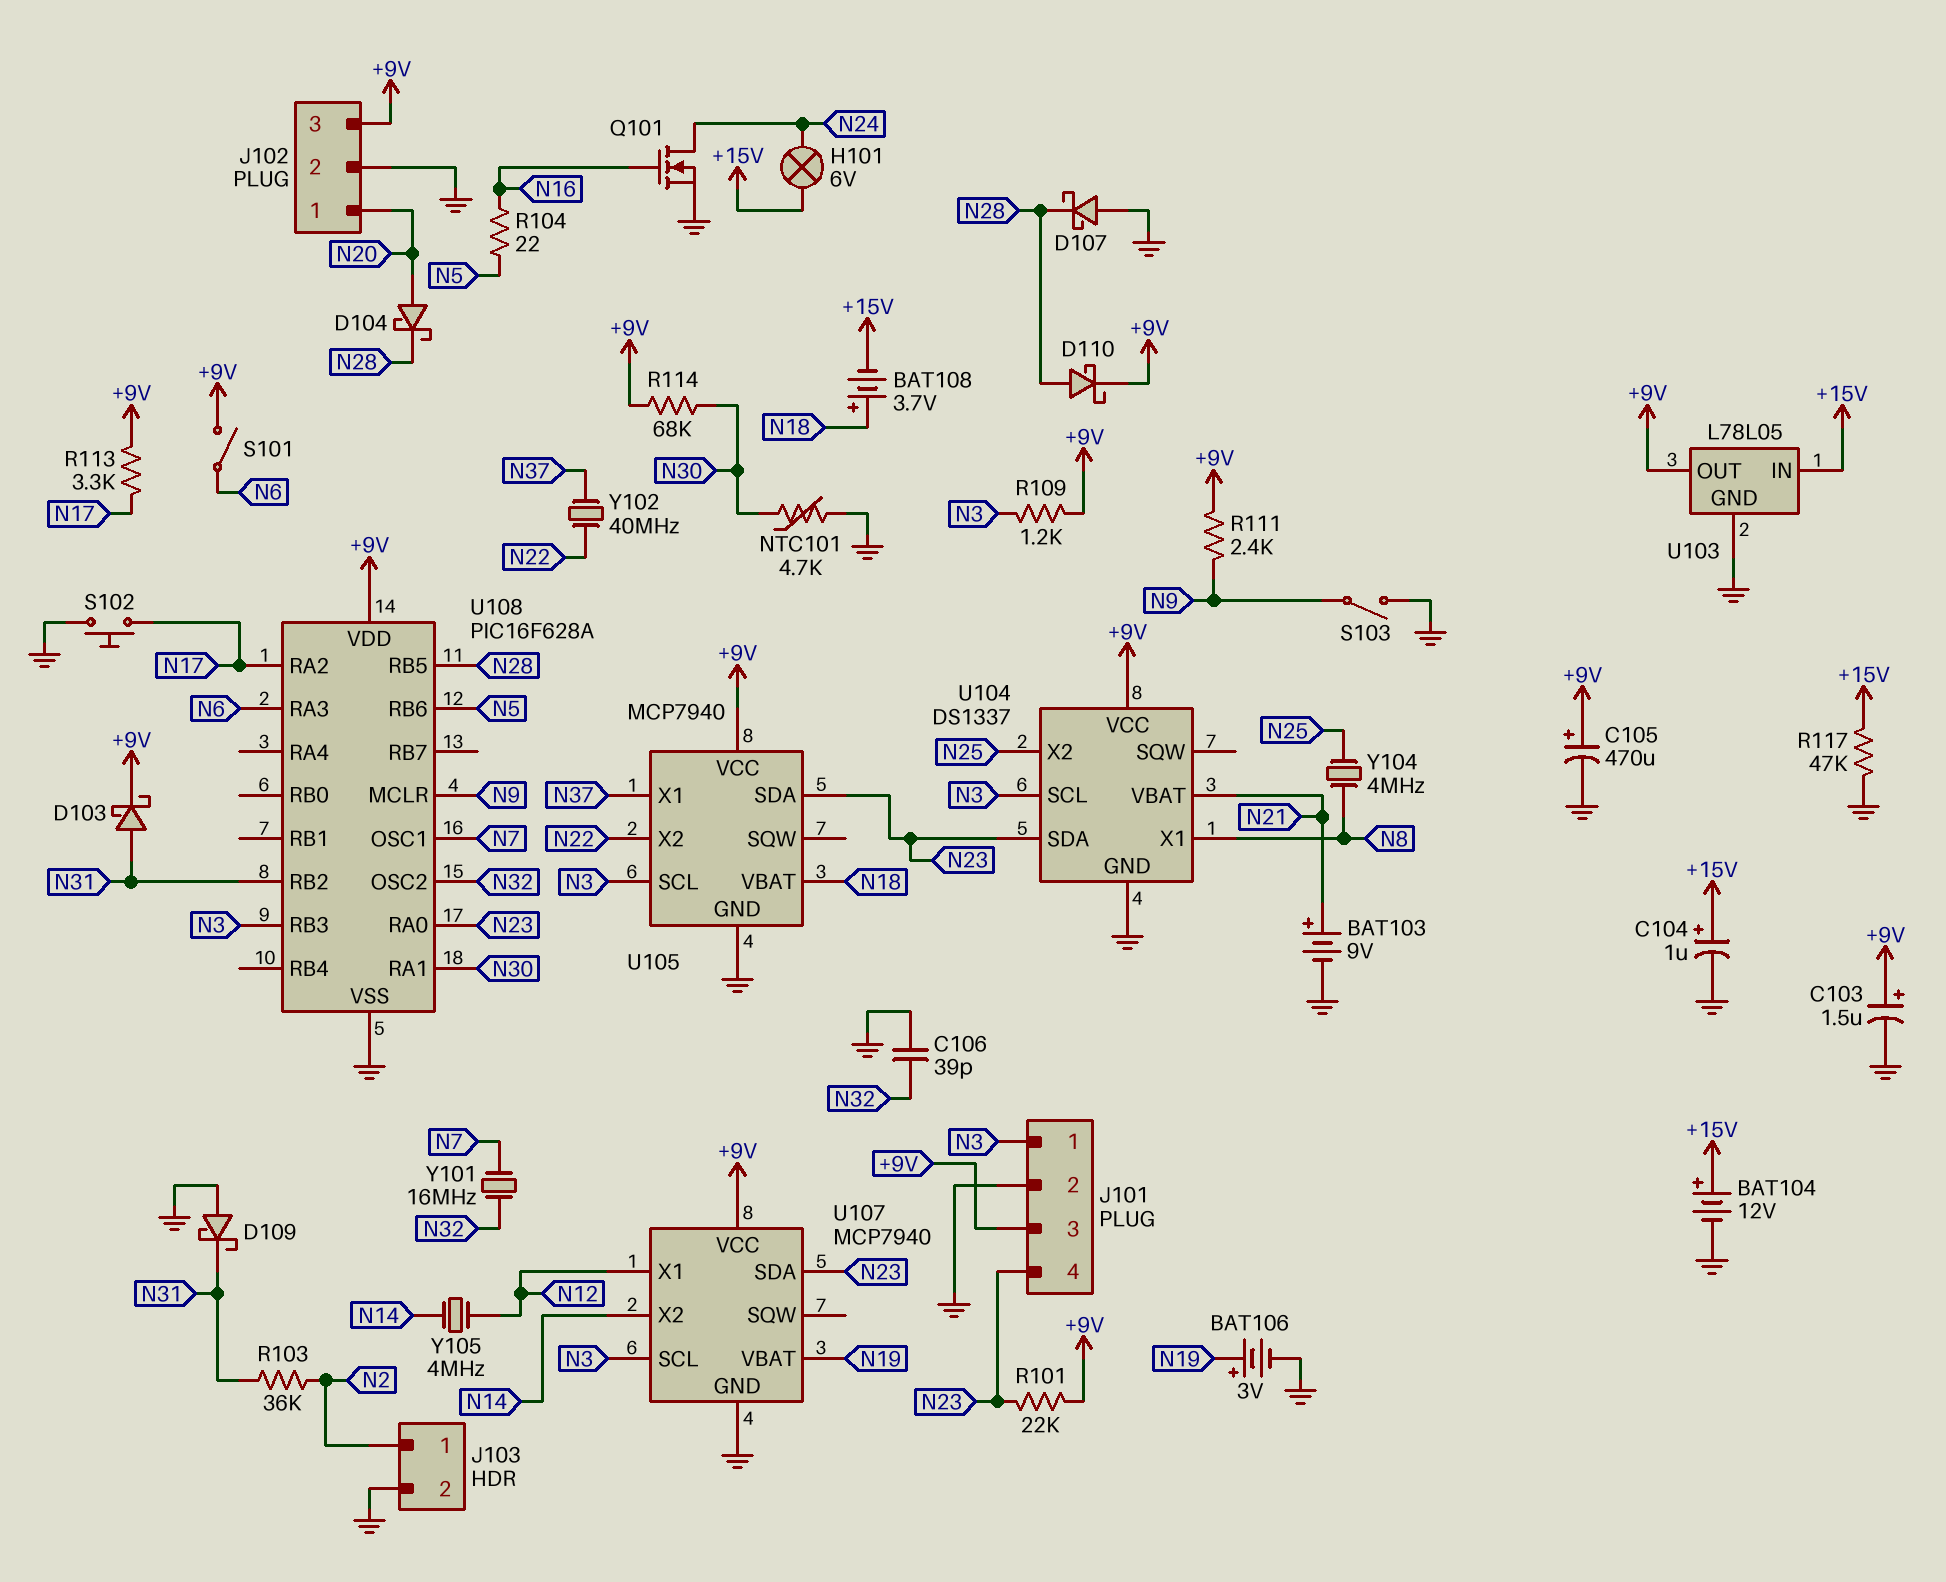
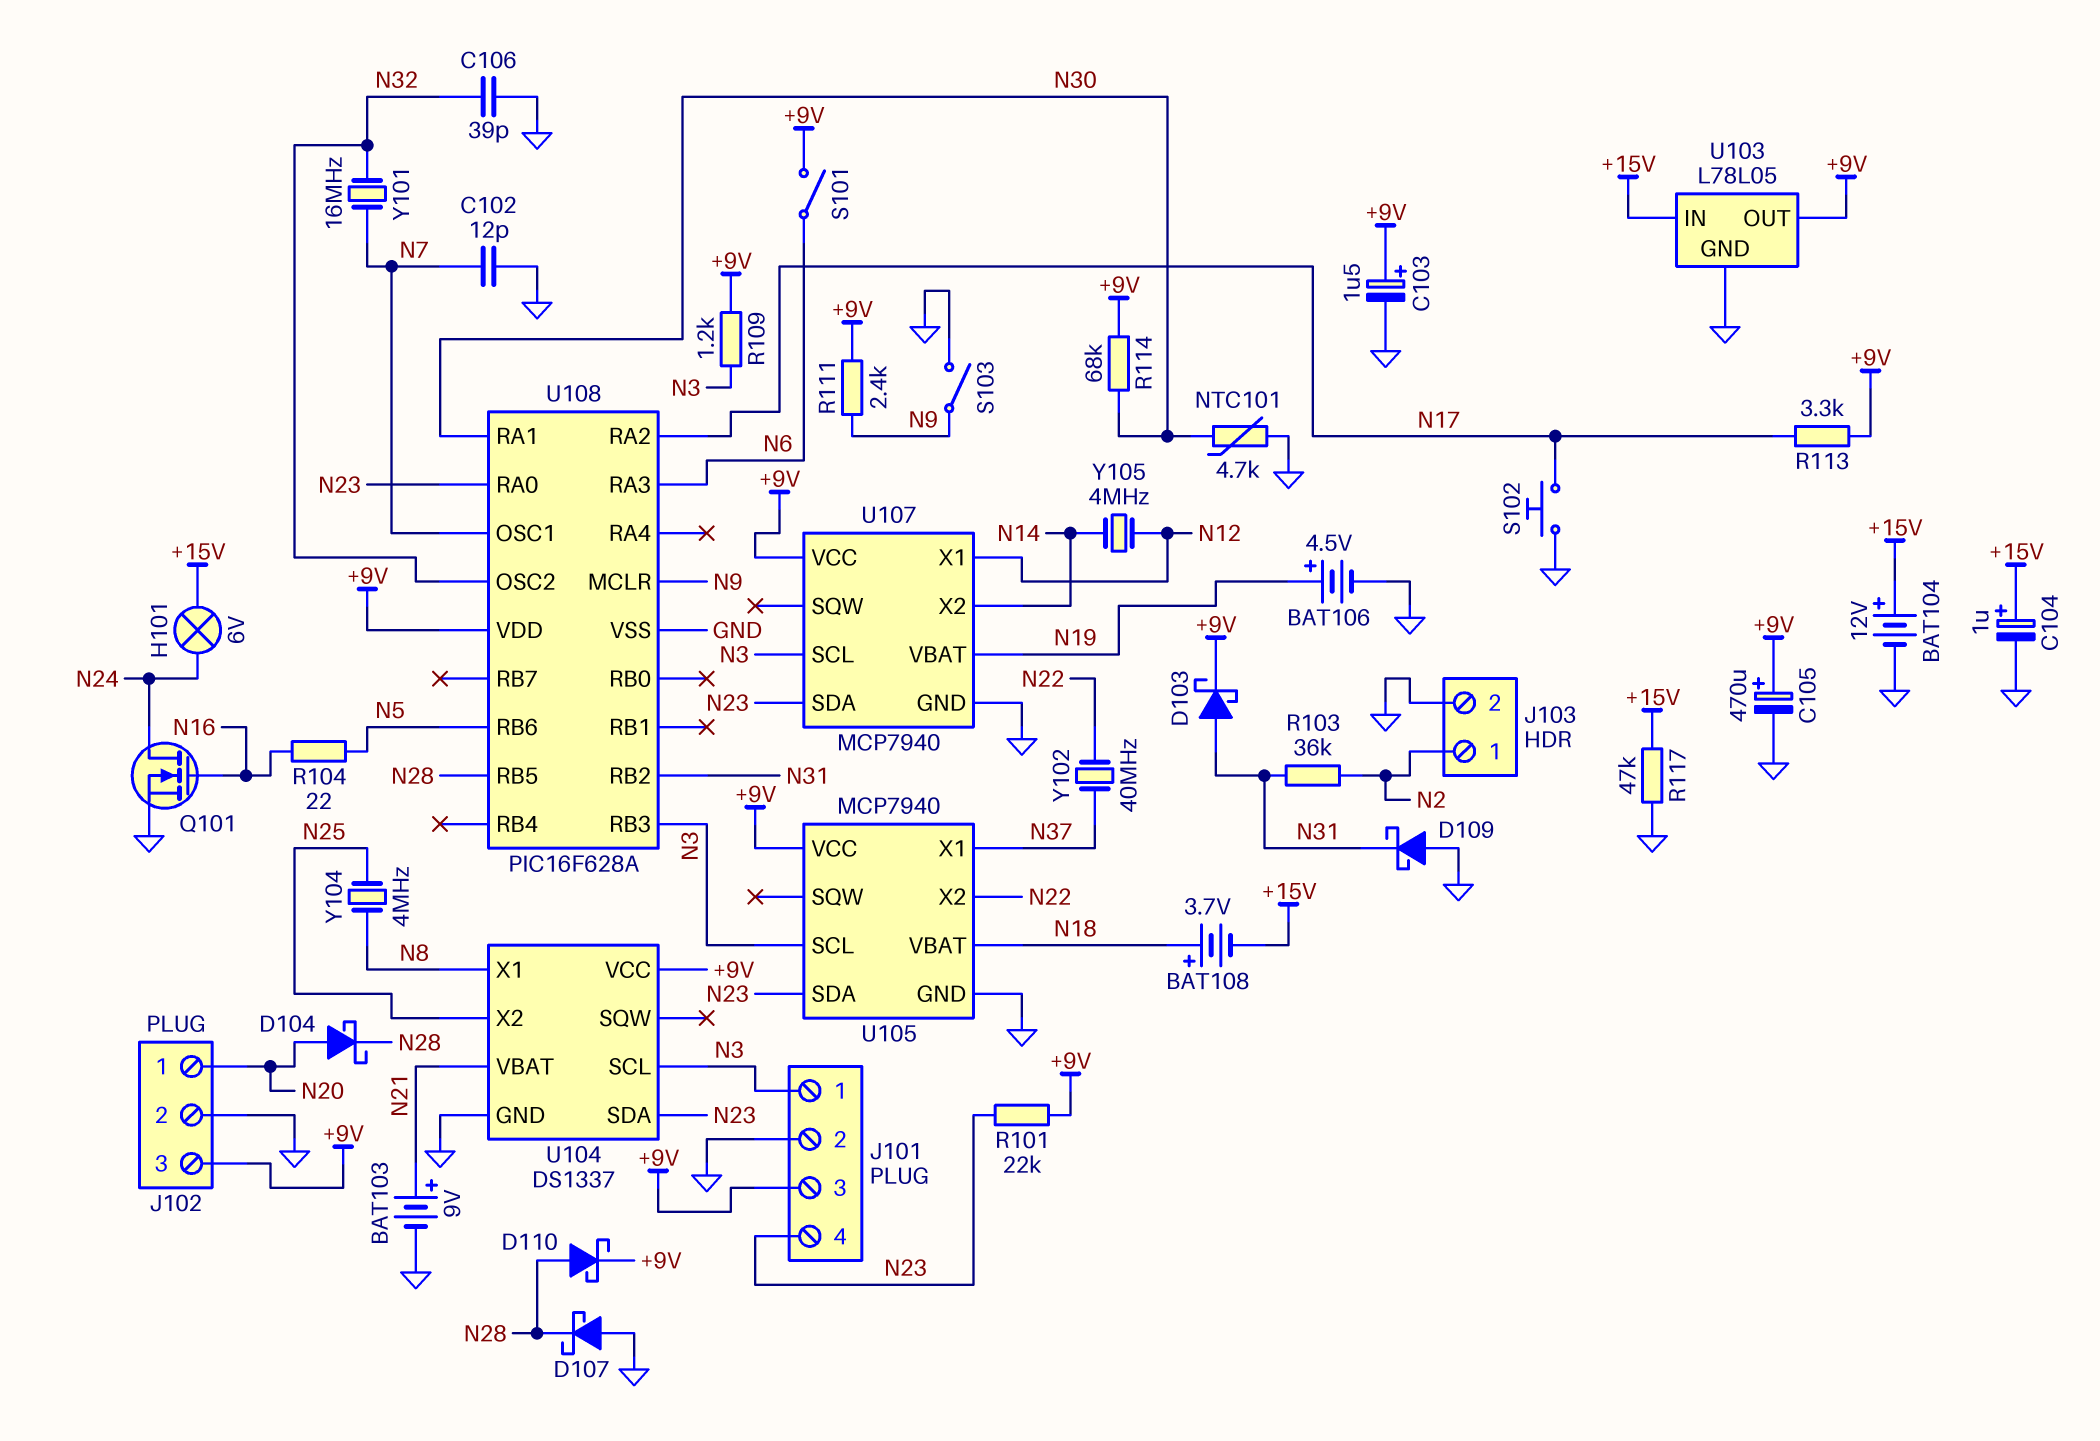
BAT106: 3V (plus N19, minus GND) -> 4.5V (plus N19, minus GND)
C102: none -> 12pF (GND, N7)

